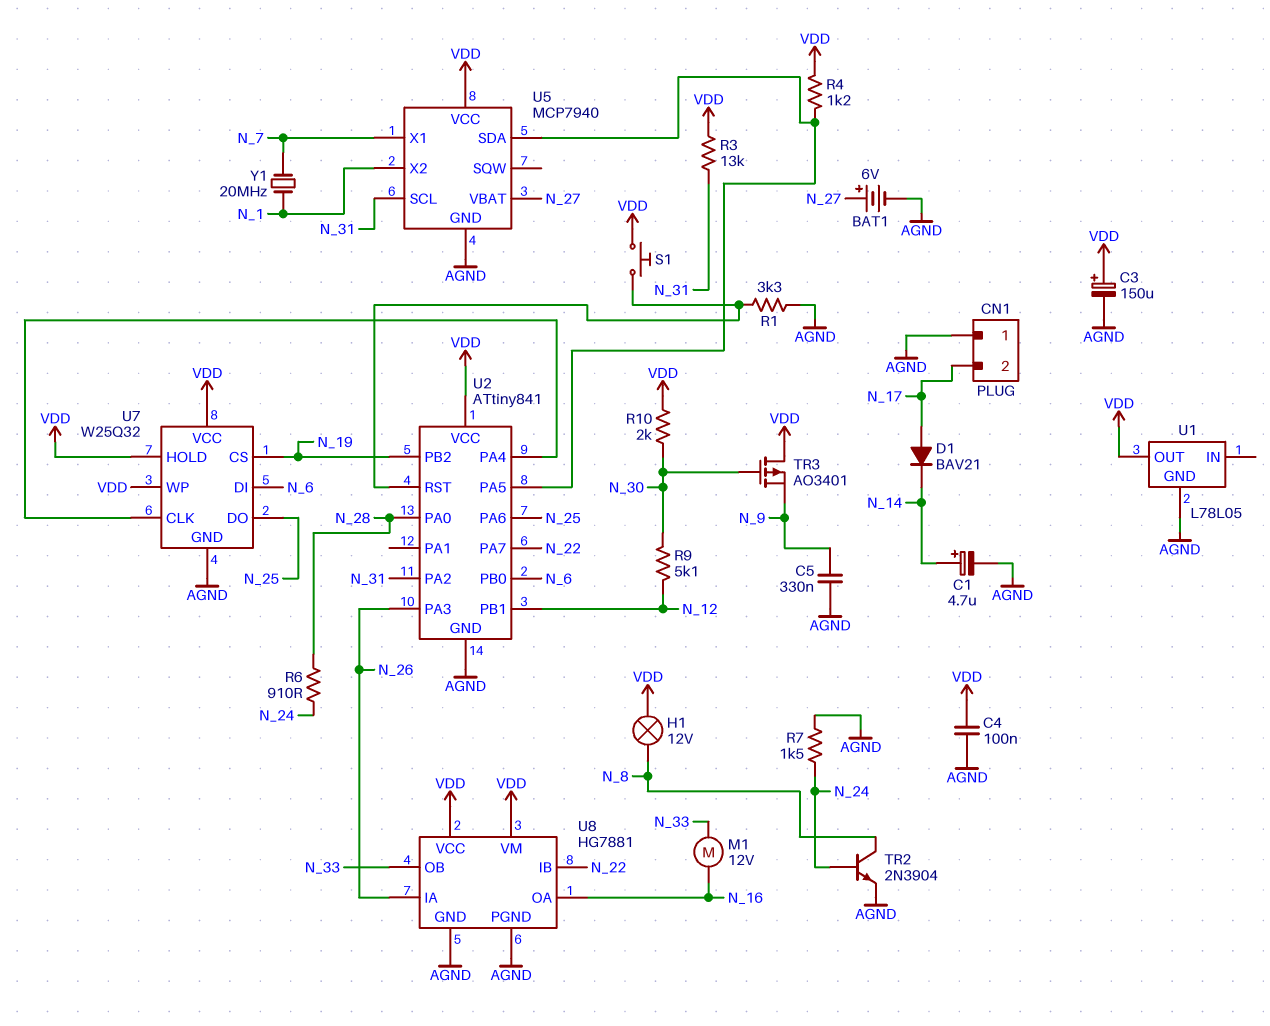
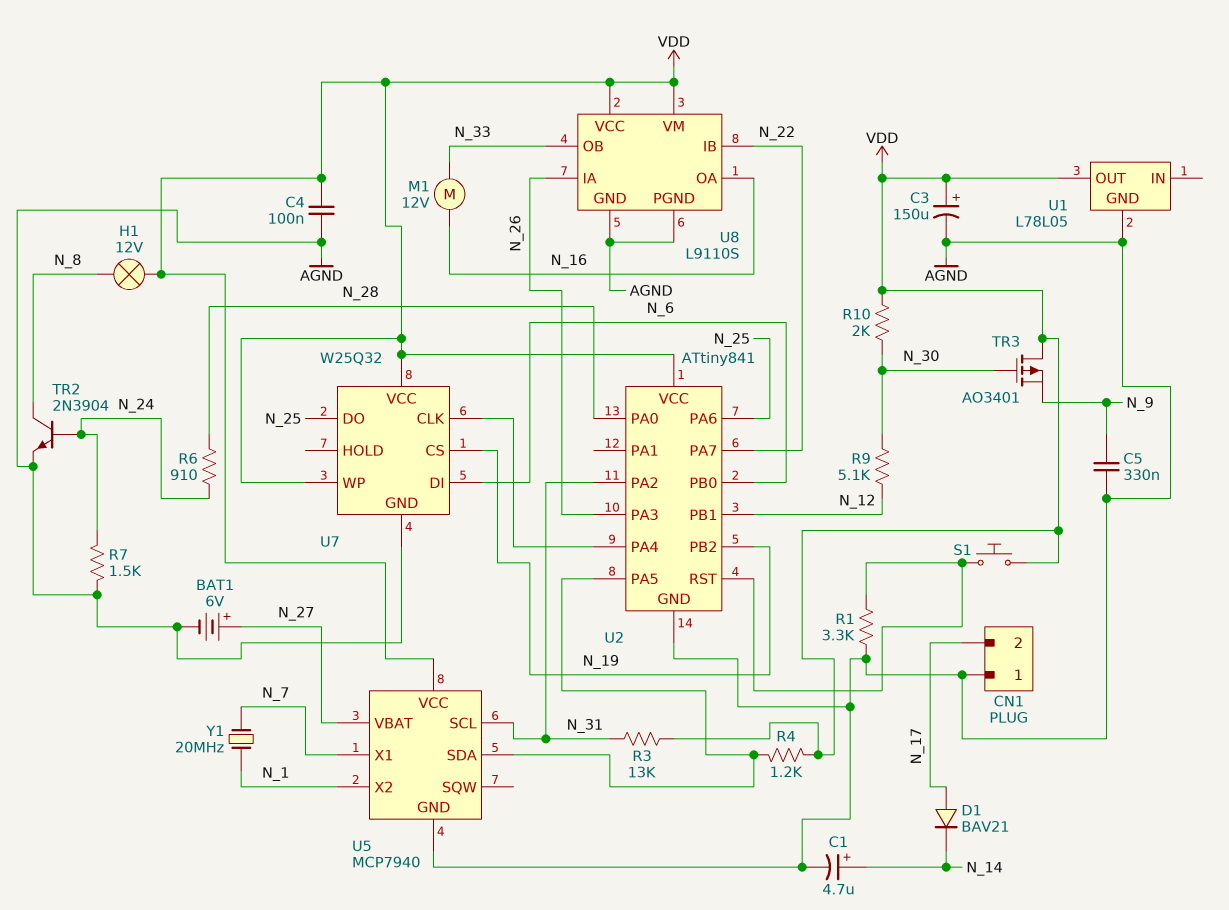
U7 pin HOLD: VDD -> none
U8: HG7881 -> L9110S

